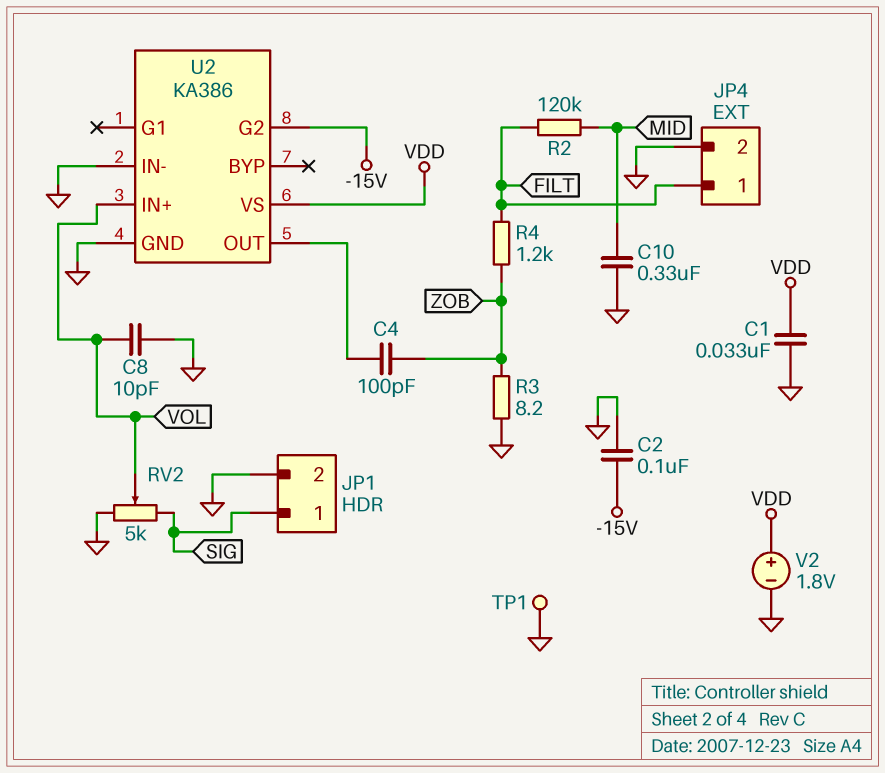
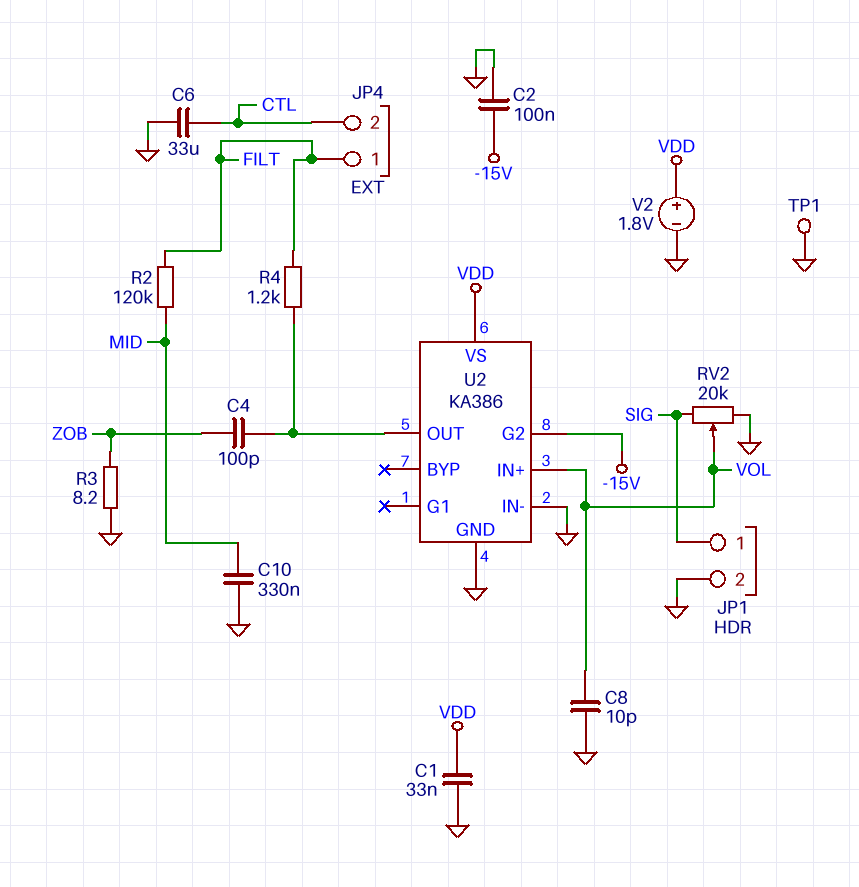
C6: none -> 33uF (CTL, GND)
JP4 pin 2: GND -> CTL
R4: 1.2k (FILT, ZOB) -> 1.2k (FILT, U2/OUT)
RV2: 5k (GND, SIG, wiper VOL) -> 20k (GND, SIG, wiper VOL)

